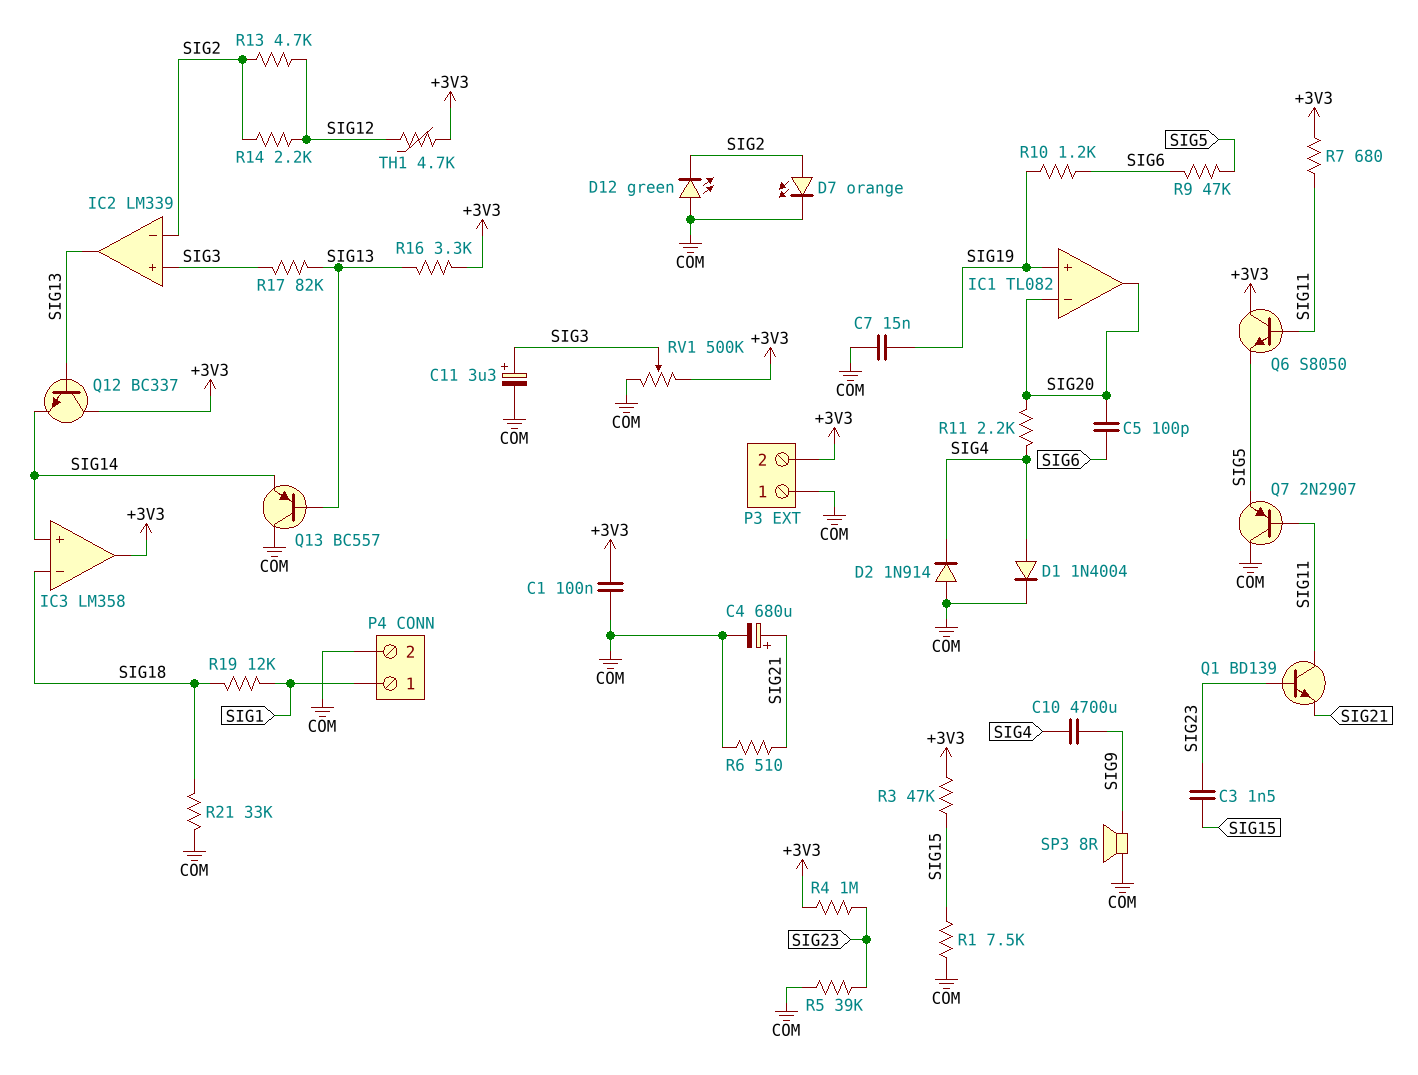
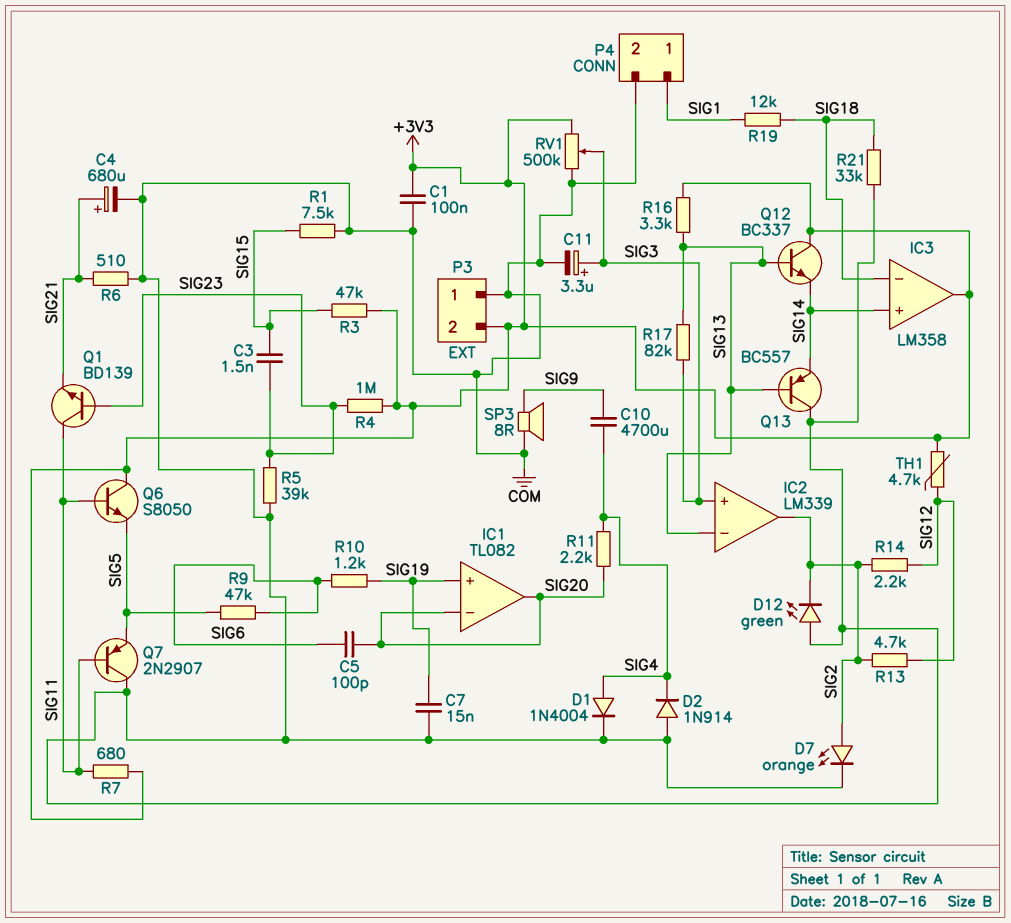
IC2 pin in-: SIG2 -> SIG13
IC2 pin out: SIG13 -> SIG2

